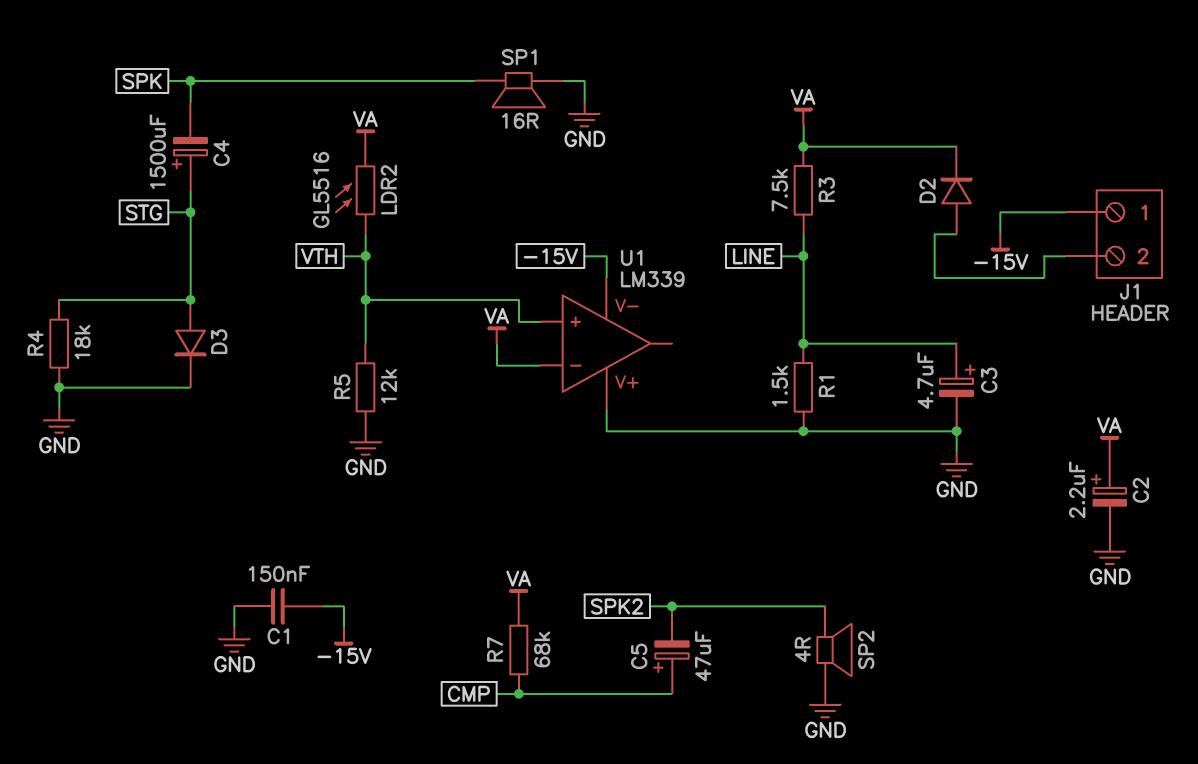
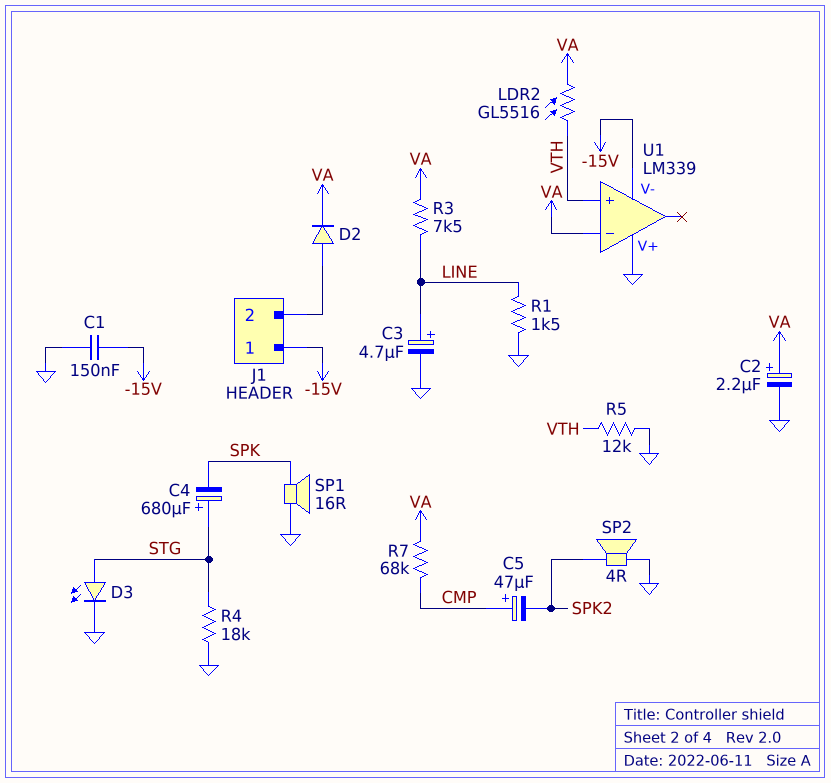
C4: 1500uF (plus STG, minus SPK) -> 680uF (plus STG, minus SPK)
D3: diode (A STG, K GND) -> LED (A STG, K GND)

